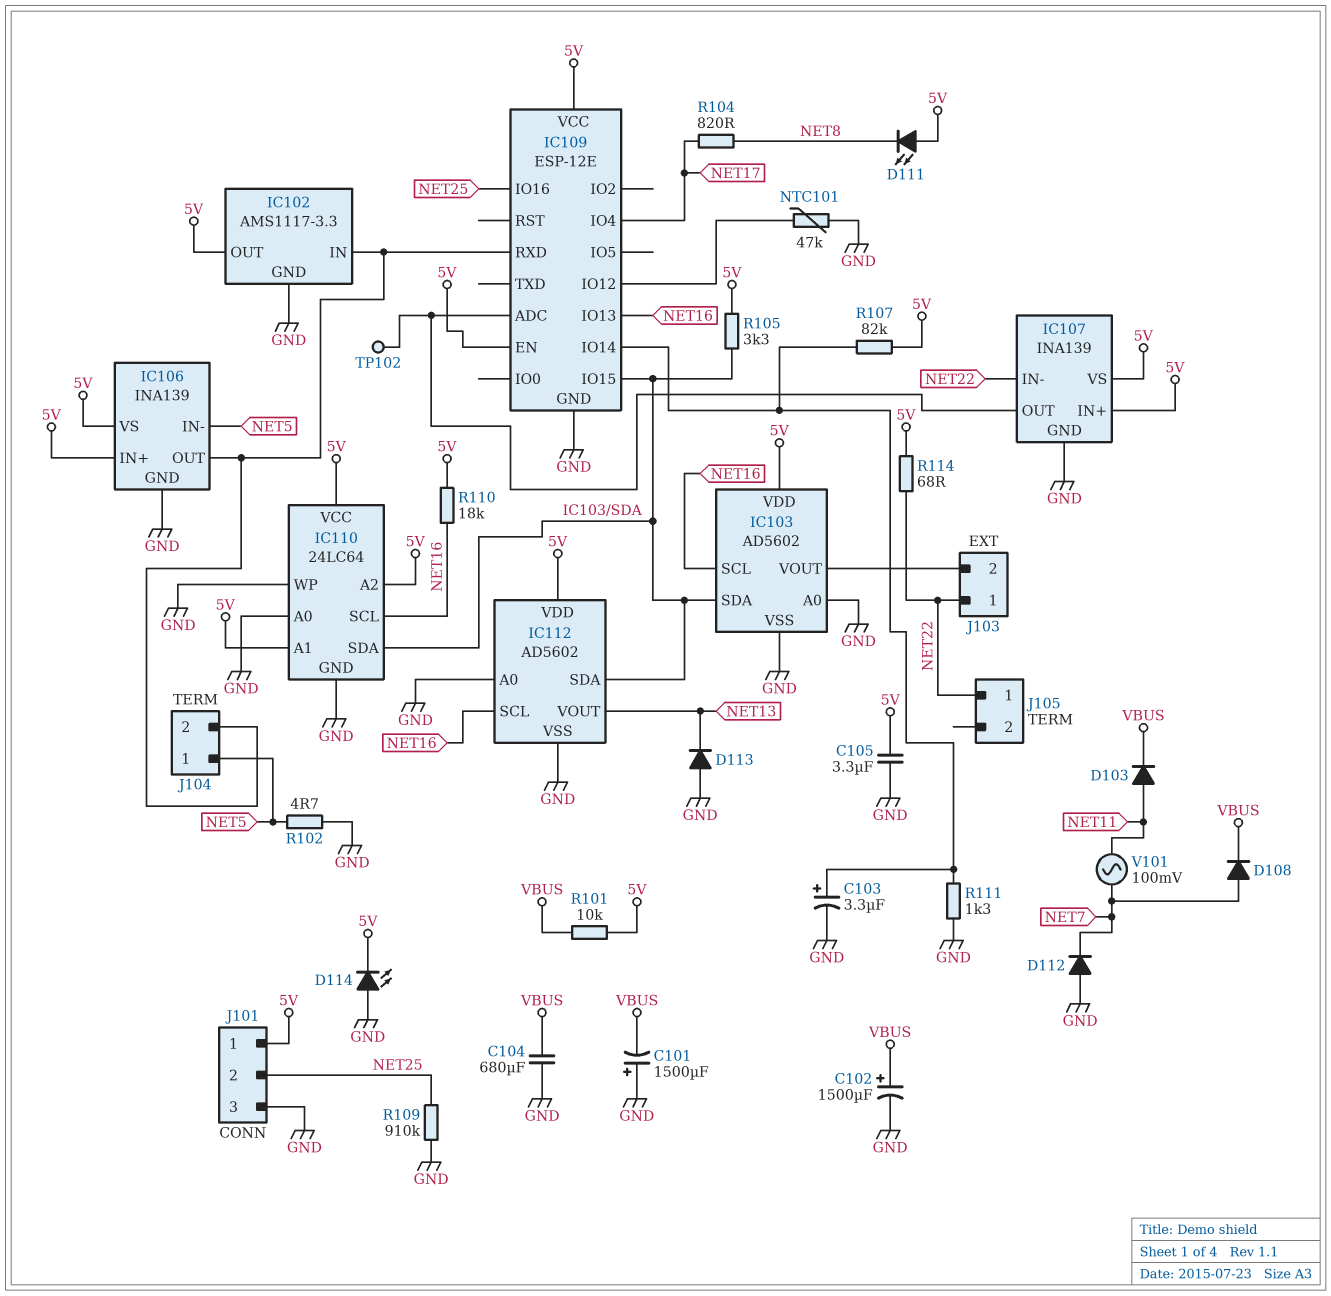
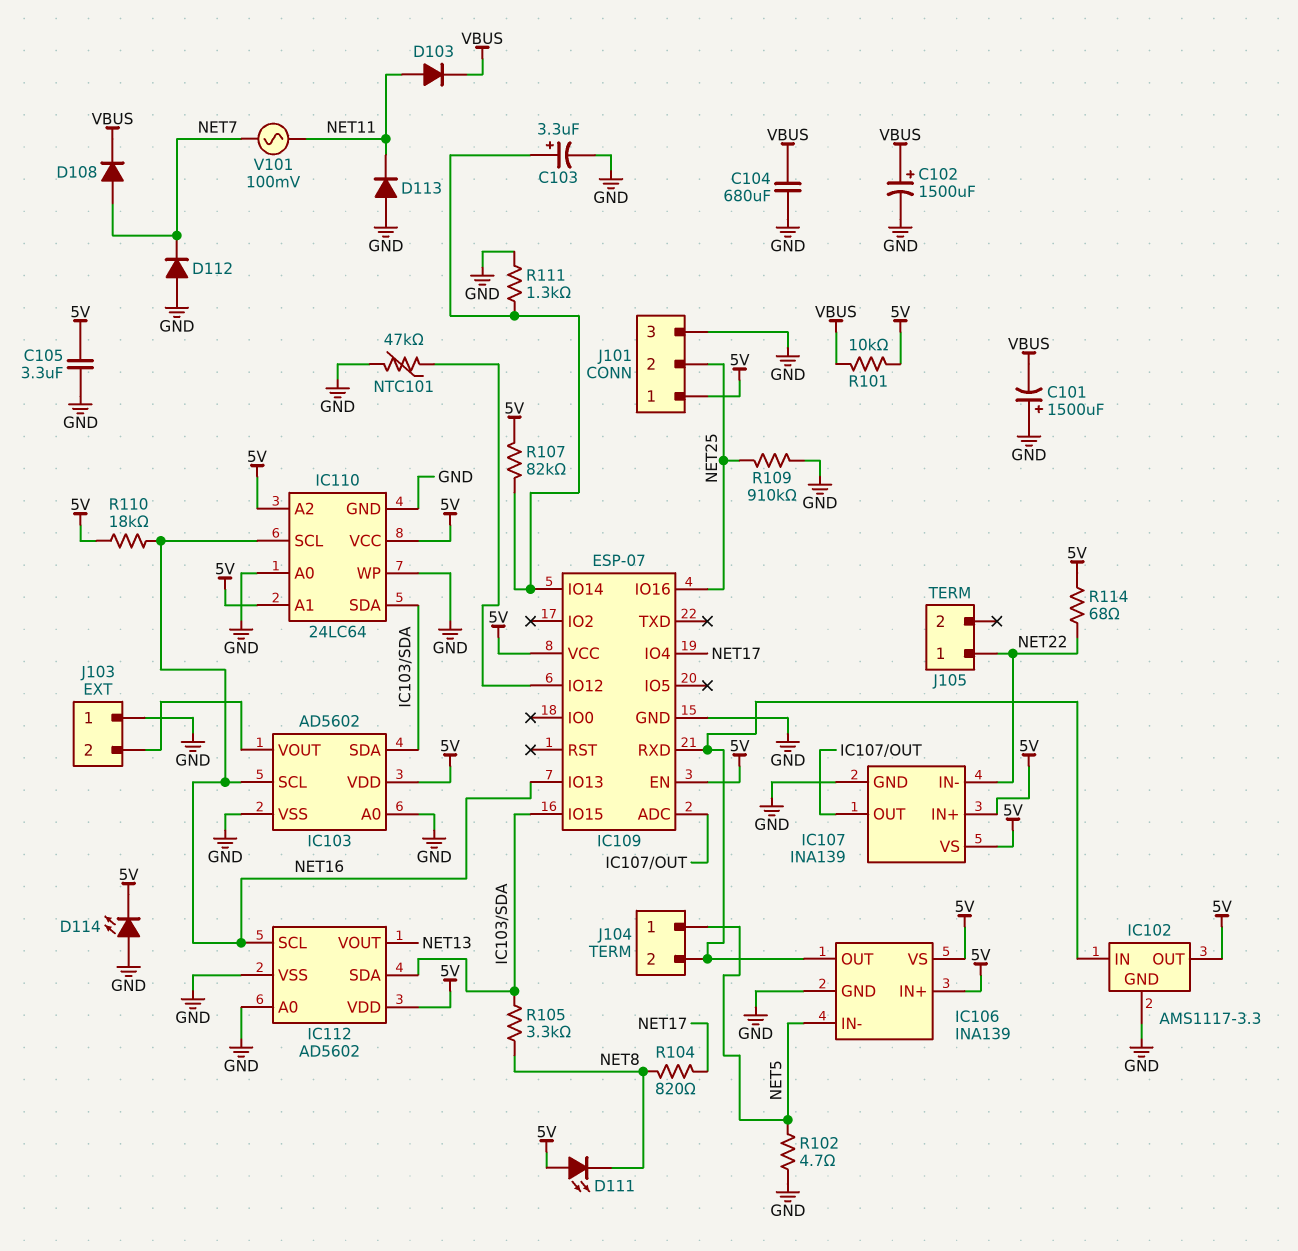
D113: diode (A GND, K NET13) -> diode (A GND, K NET11)
IC109: ESP-12E -> ESP-07
J103 pin 1: NET22 -> GND
R105: 3.3k (5V, IC103/SDA) -> 3.3k (IC103/SDA, NET8)
TP102: test point (IC107/OUT) -> none

